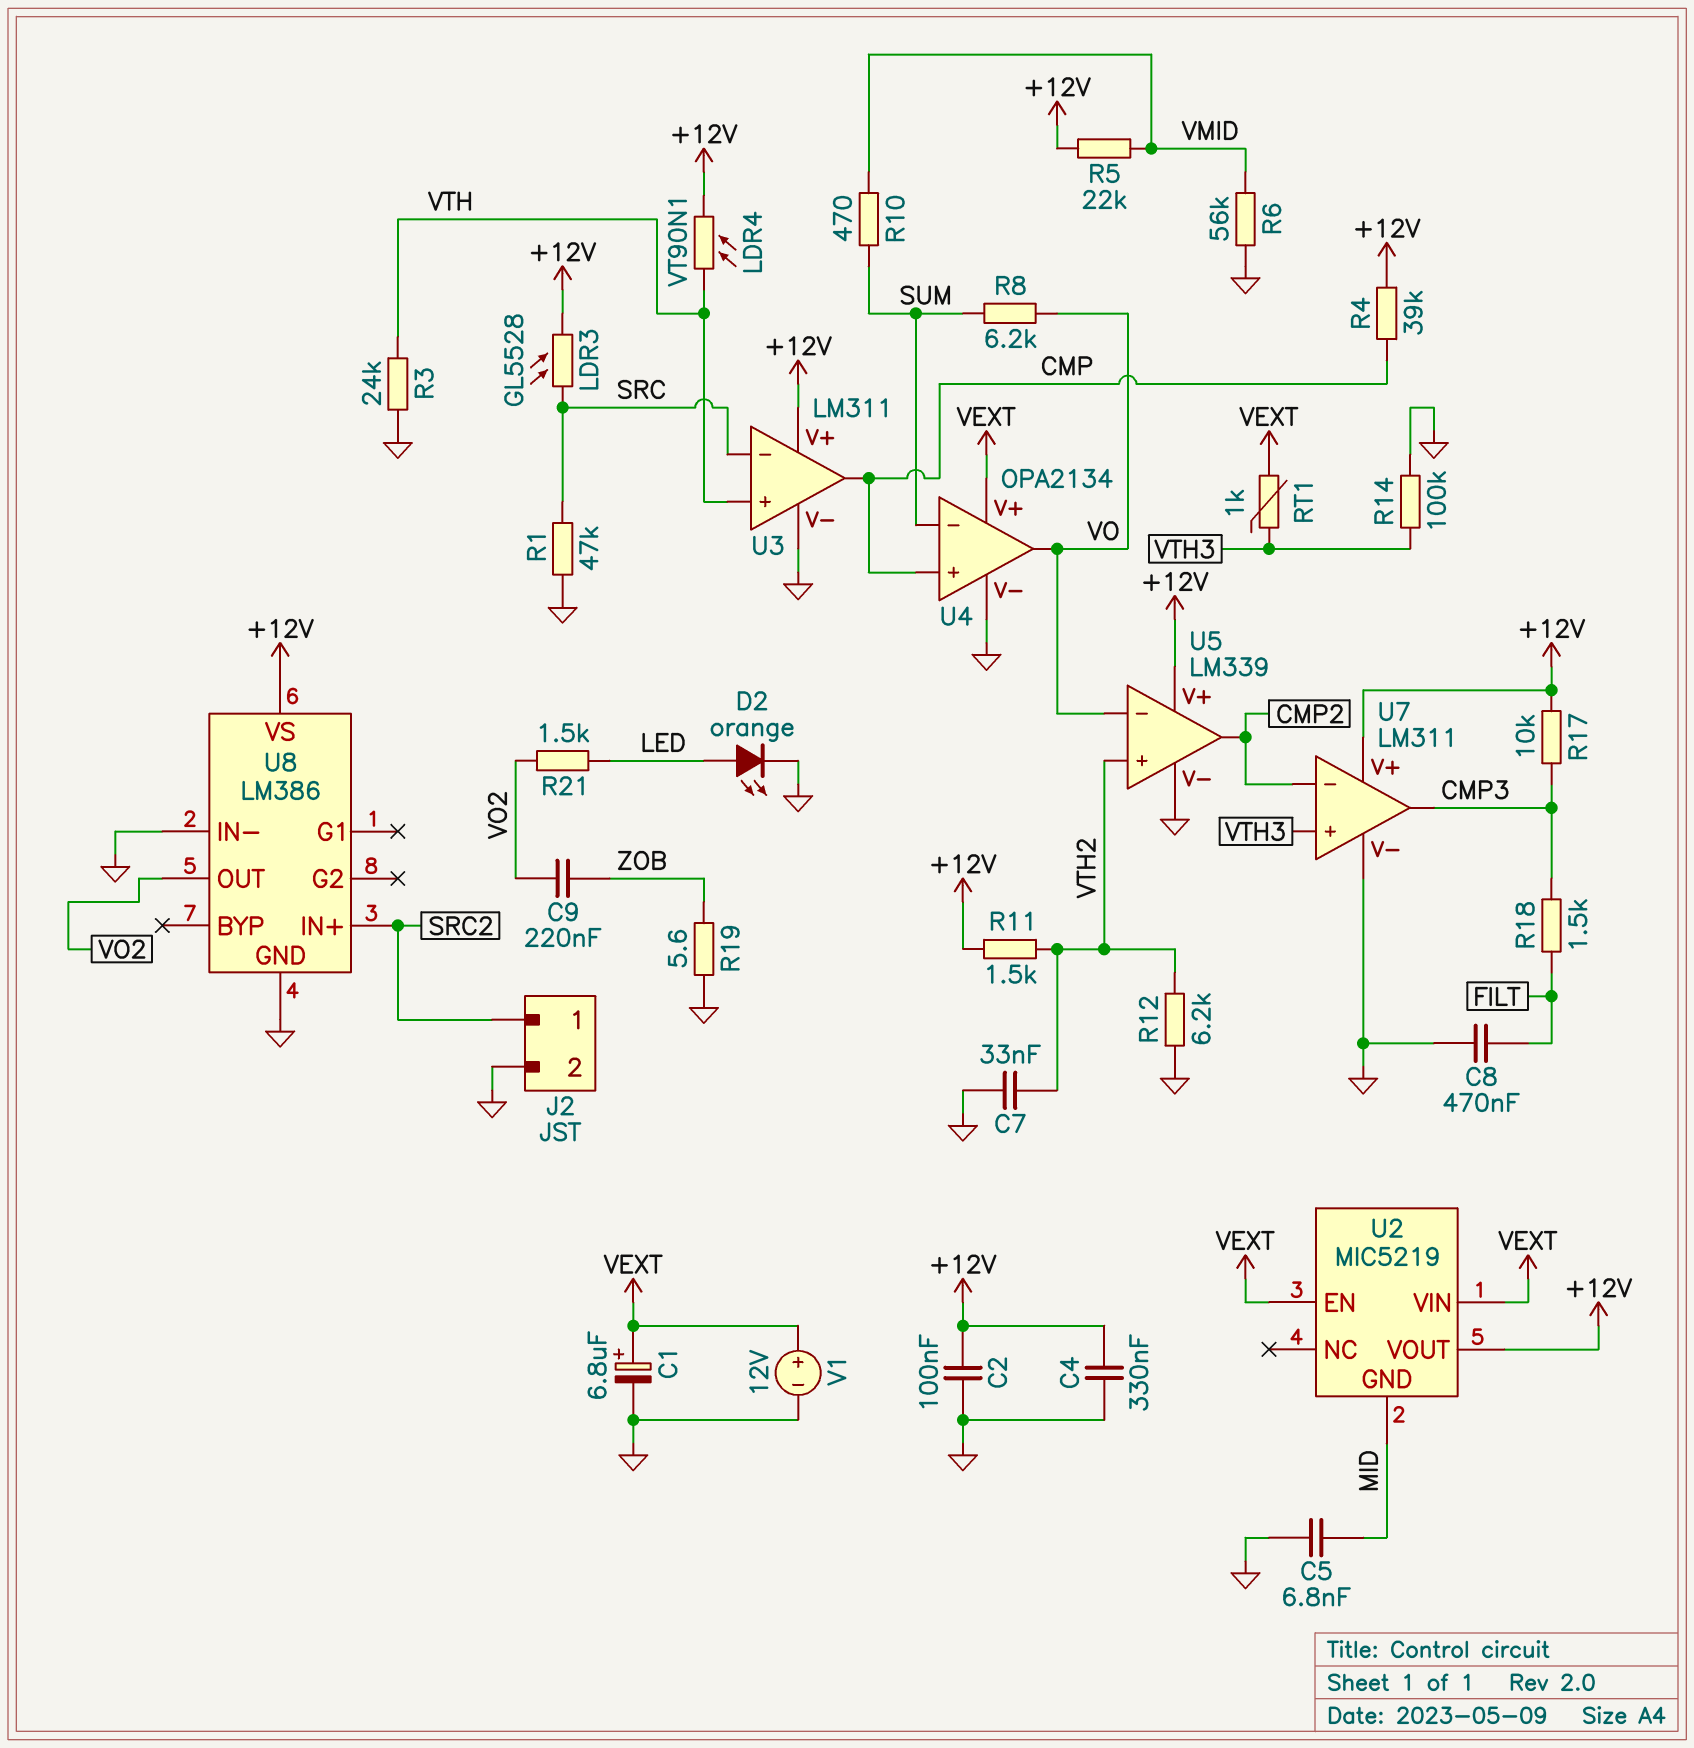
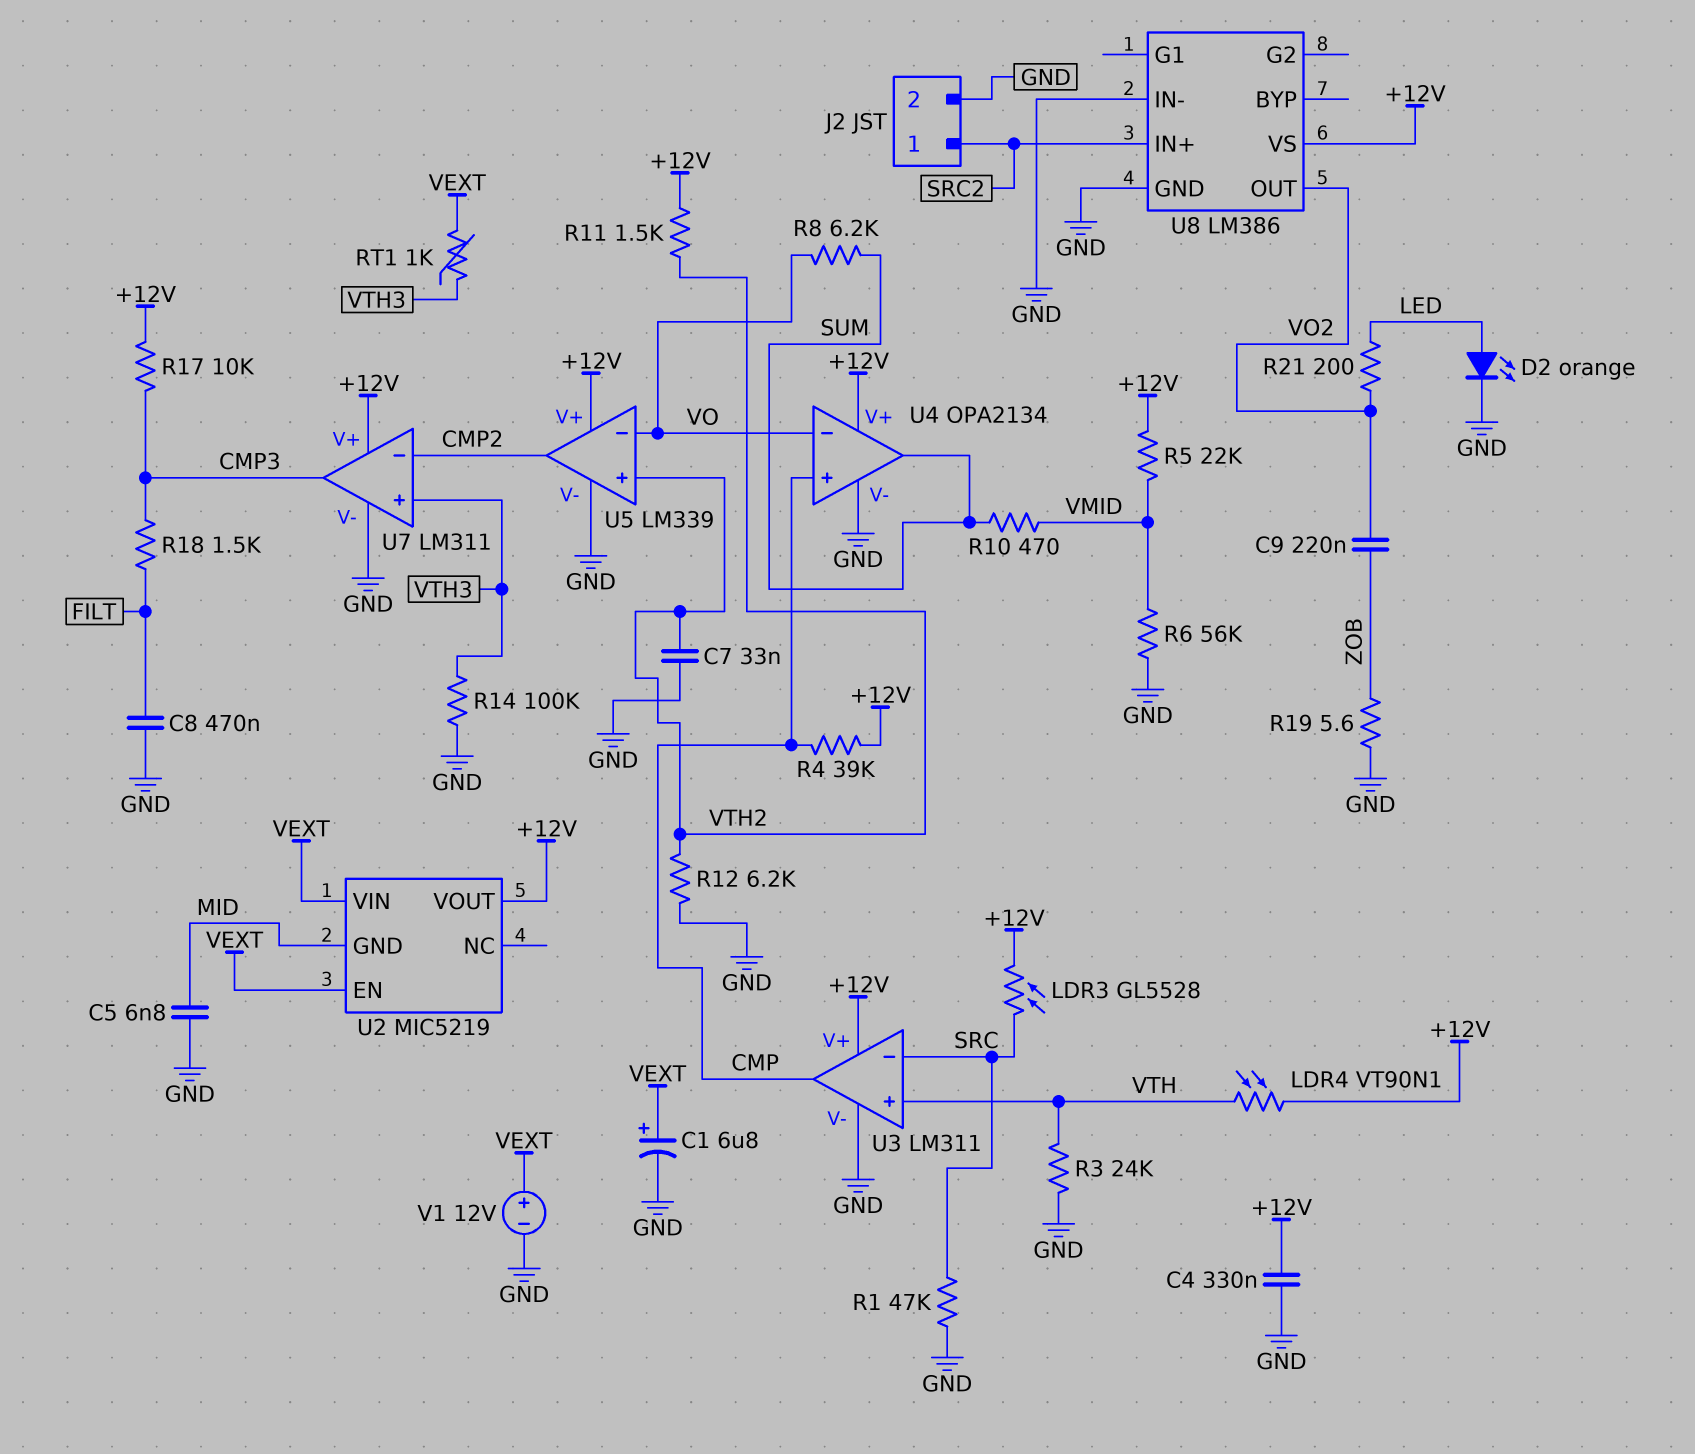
C2: 100nF (+12V, GND) -> none
R21: 1.5k (LED, VO2) -> 200 (LED, VO2)
U4 pin V+: VEXT -> +12V
U4 pin in-: SUM -> VO
U4 pin out: VO -> SUM

